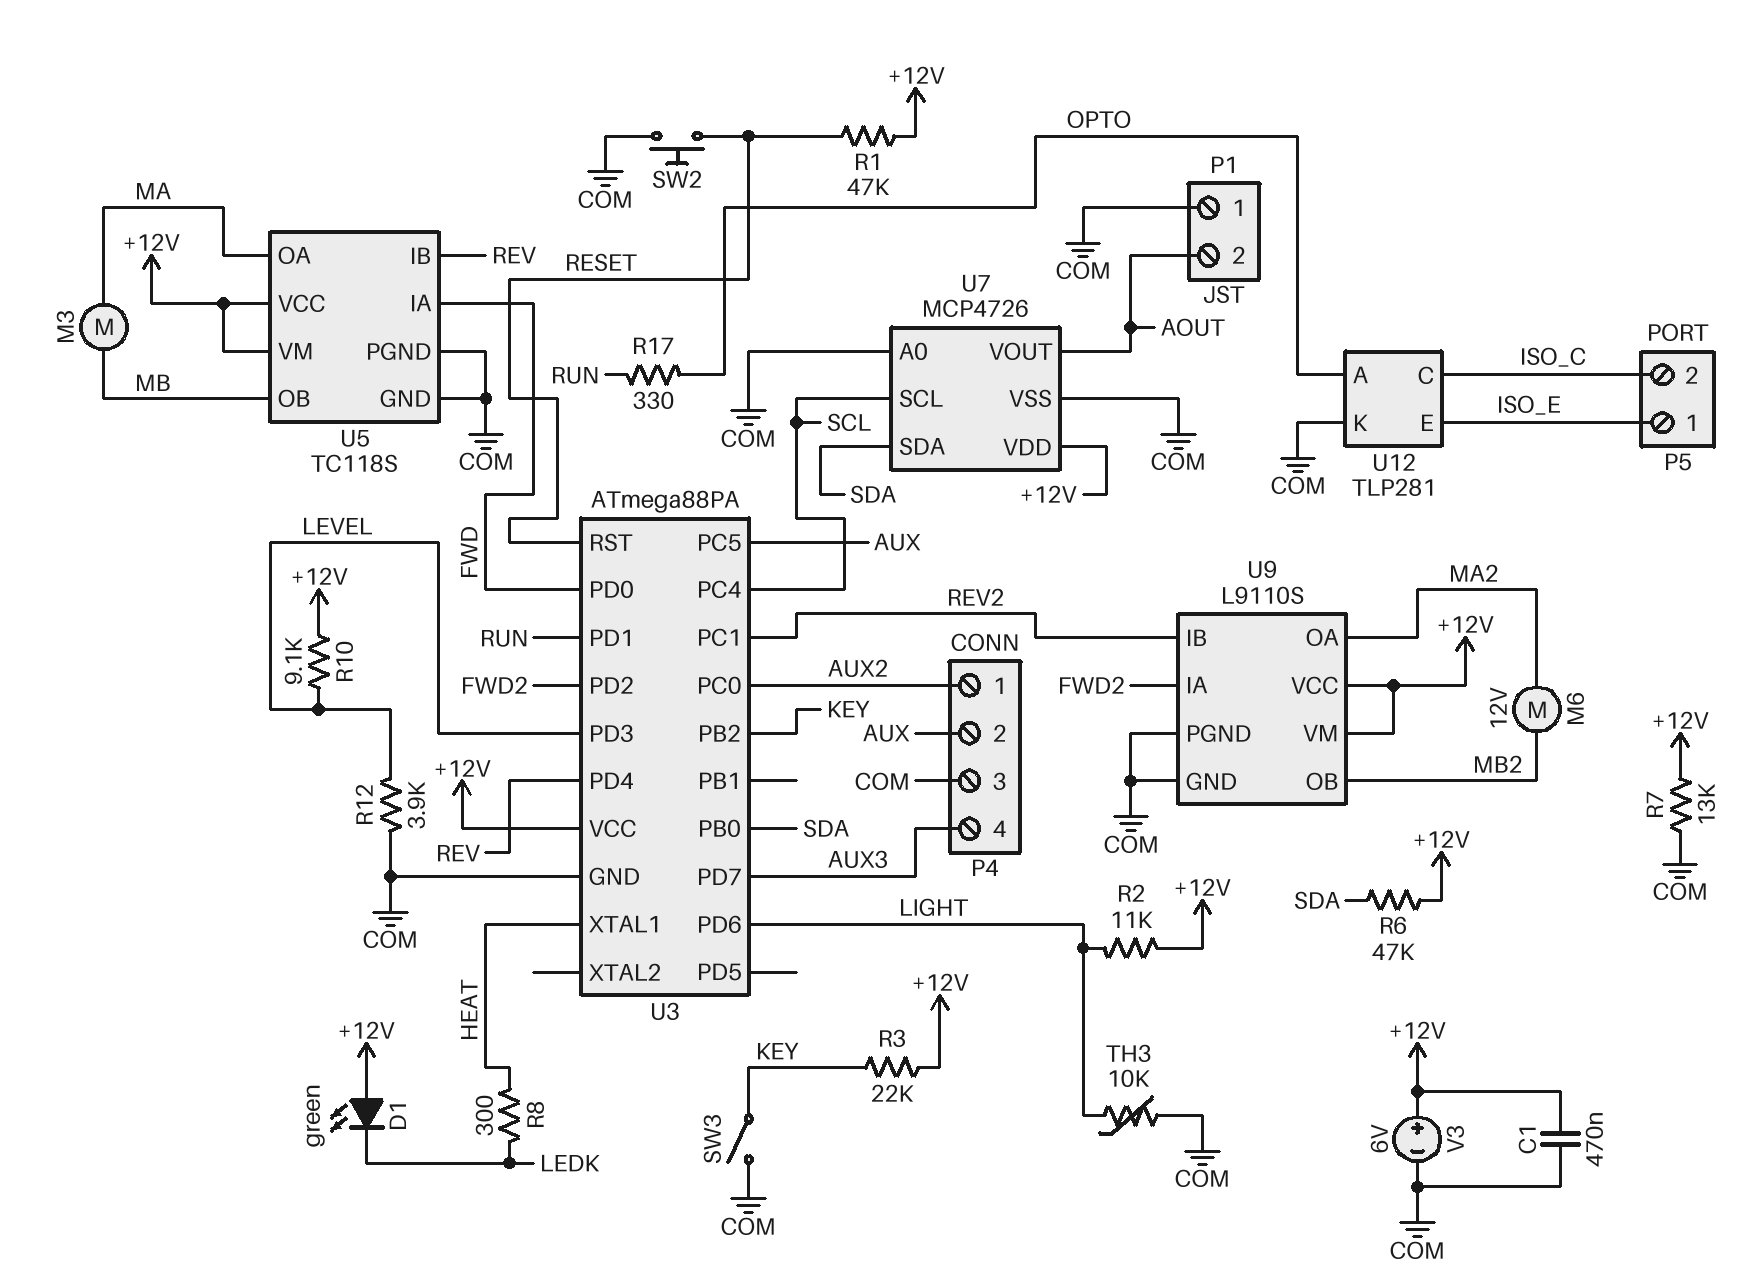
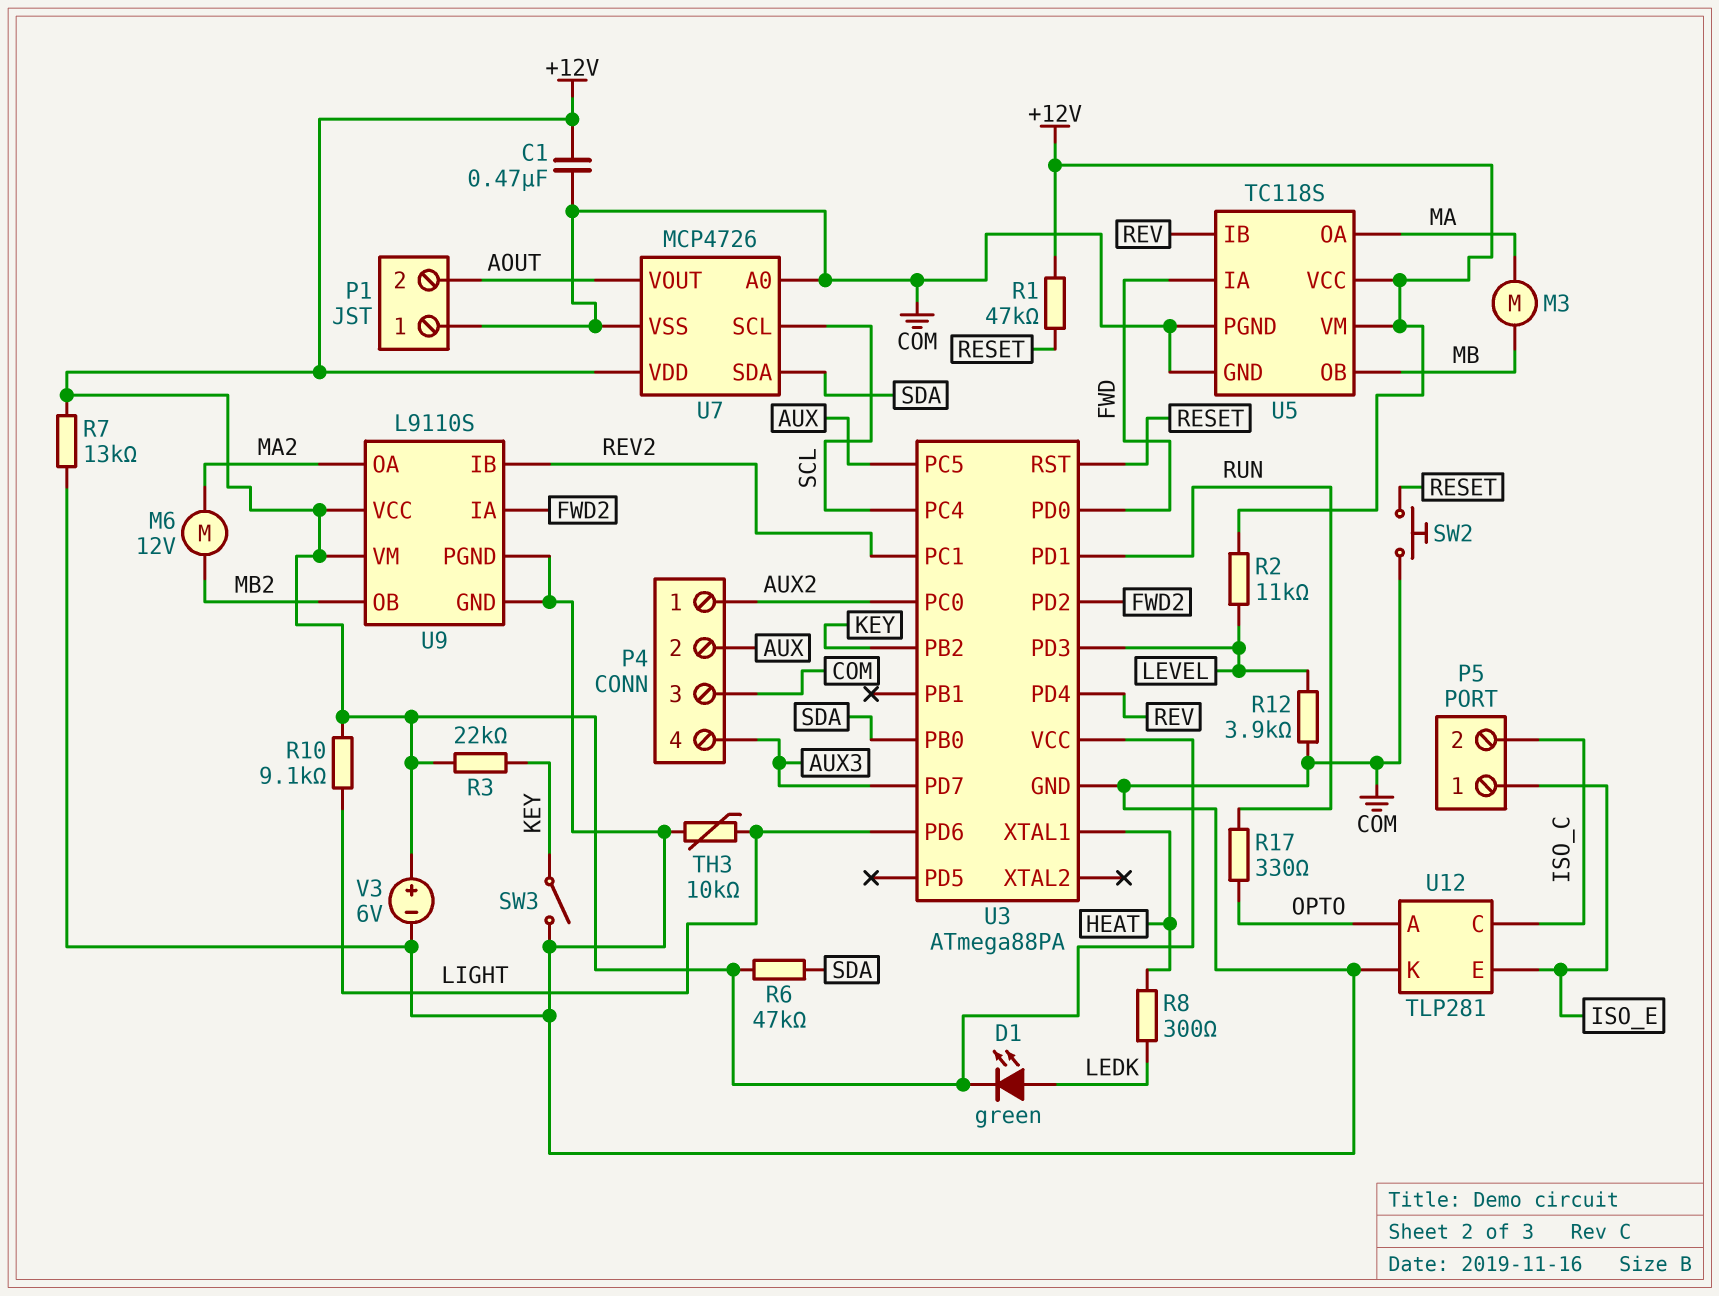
D1: LED green (A +12V, K LEDK) -> LED green (A LEDK, K +12V)
R2: 11k (+12V, LIGHT) -> 11k (+12V, LEVEL)
R10: 9.1k (+12V, LEVEL) -> 9.1k (+12V, LIGHT)

